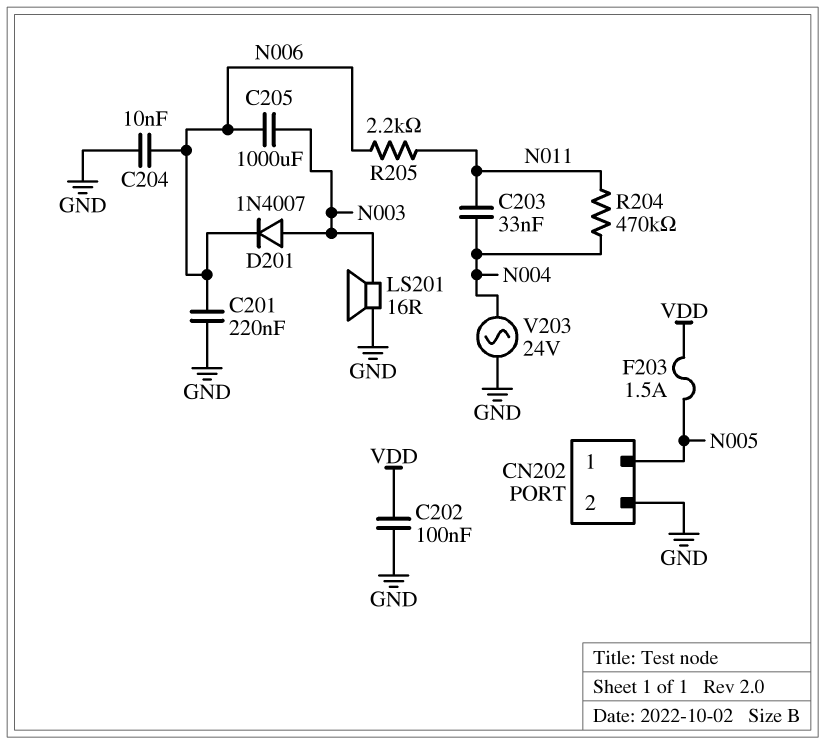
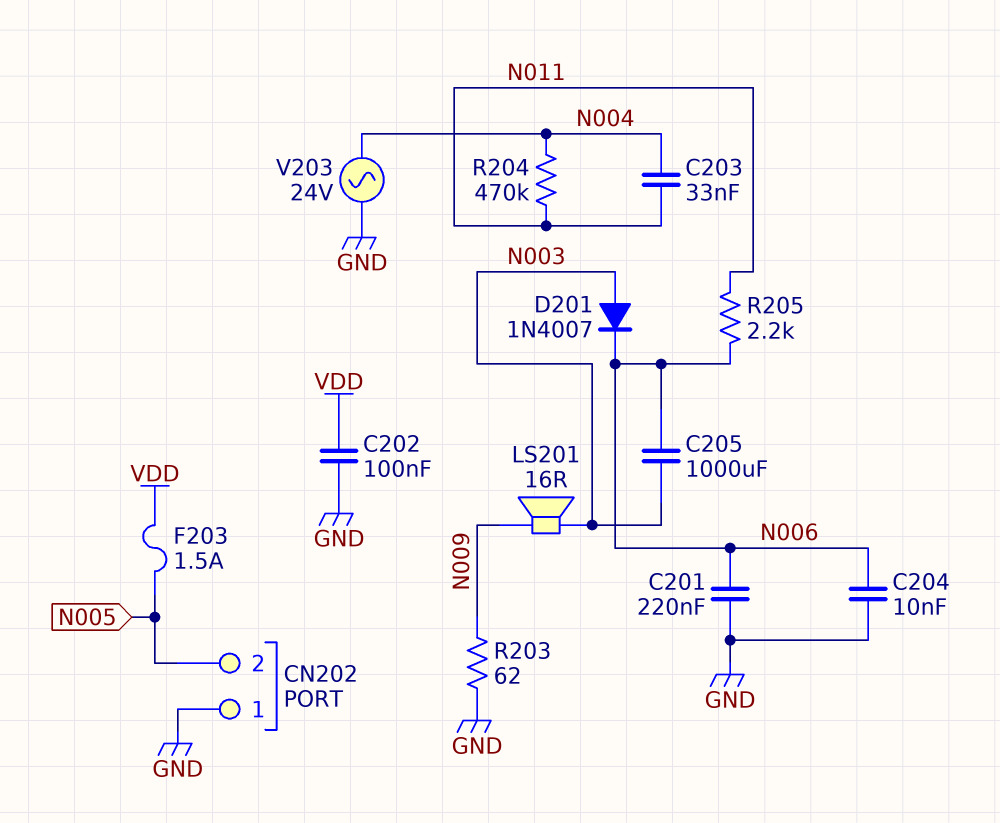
CN202 pin 1: N005 -> GND
CN202 pin 2: GND -> N005
LS201: speaker 16R (GND, N003) -> speaker 16R (N003, N009)
R203: none -> 62 (GND, N009)

